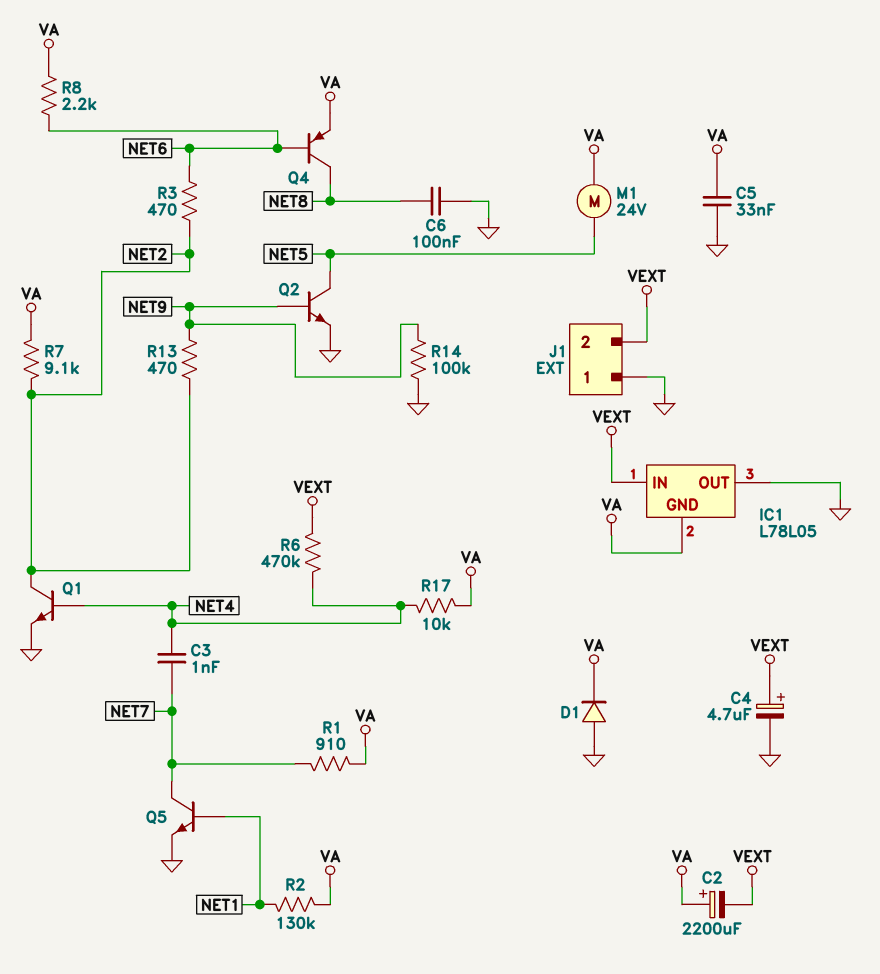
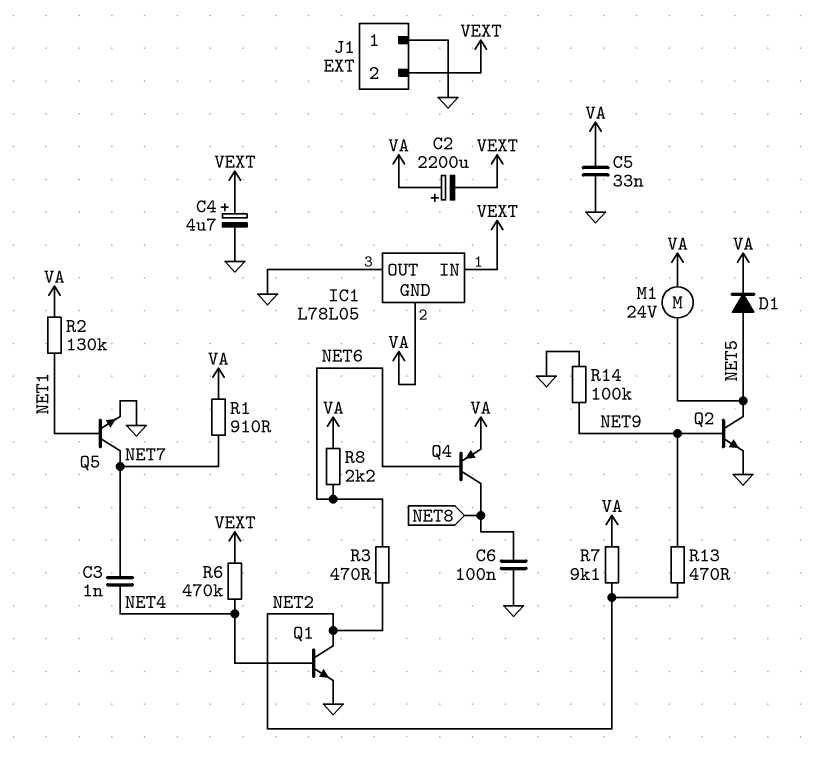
D1: diode (A GND, K VA) -> diode (A NET5, K VA)
R17: 10k (NET4, VA) -> none

